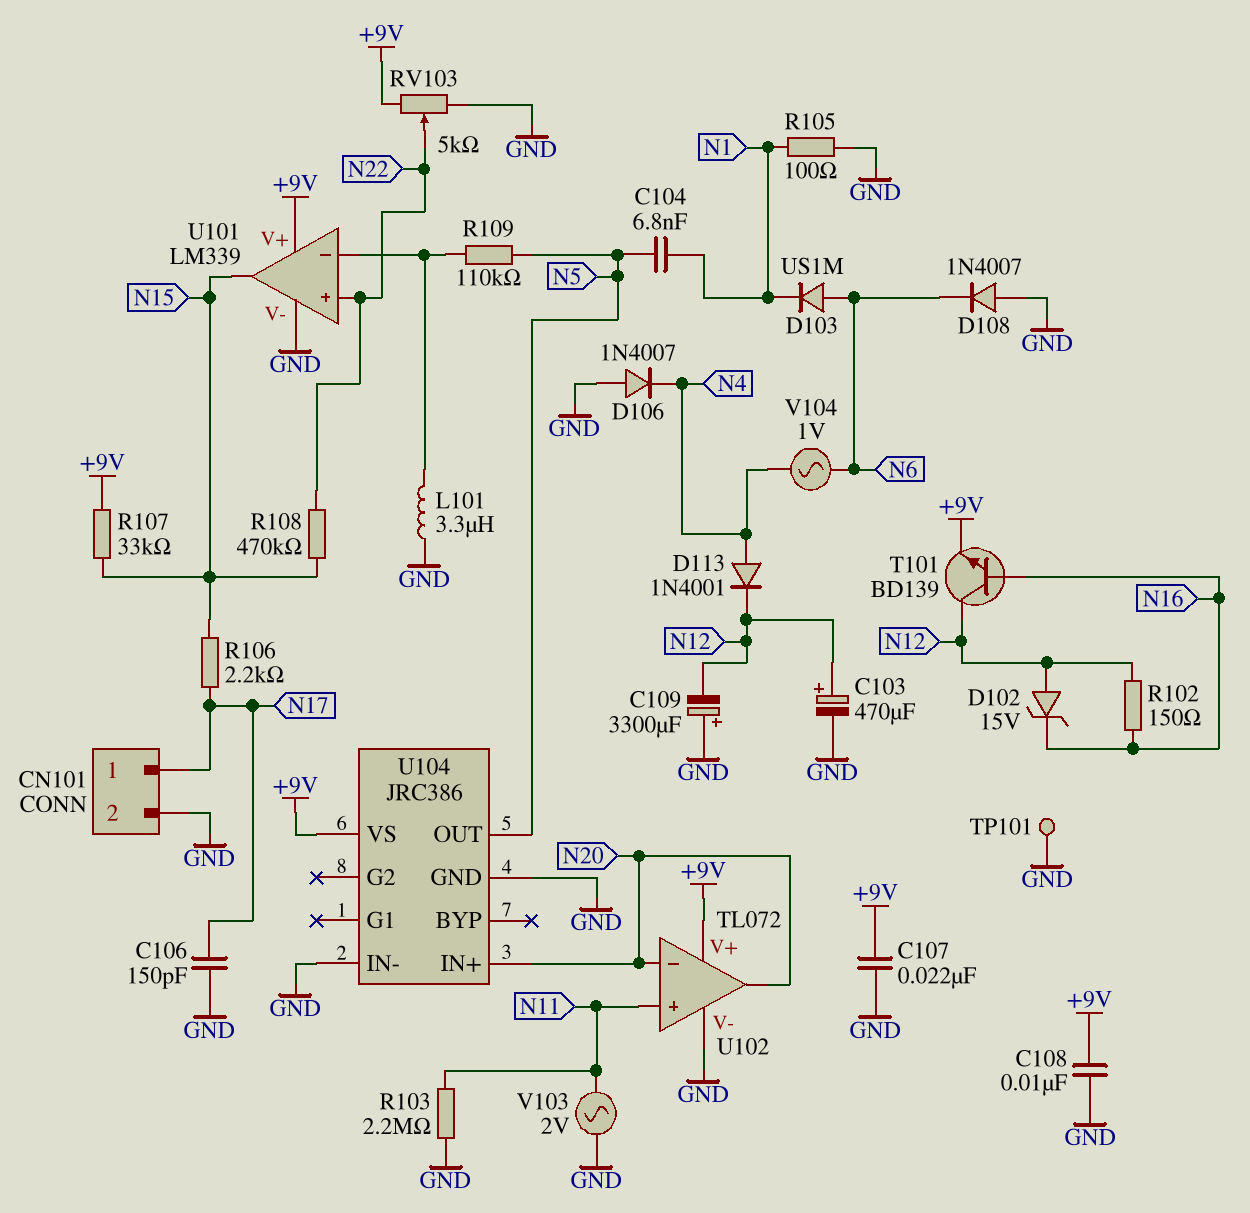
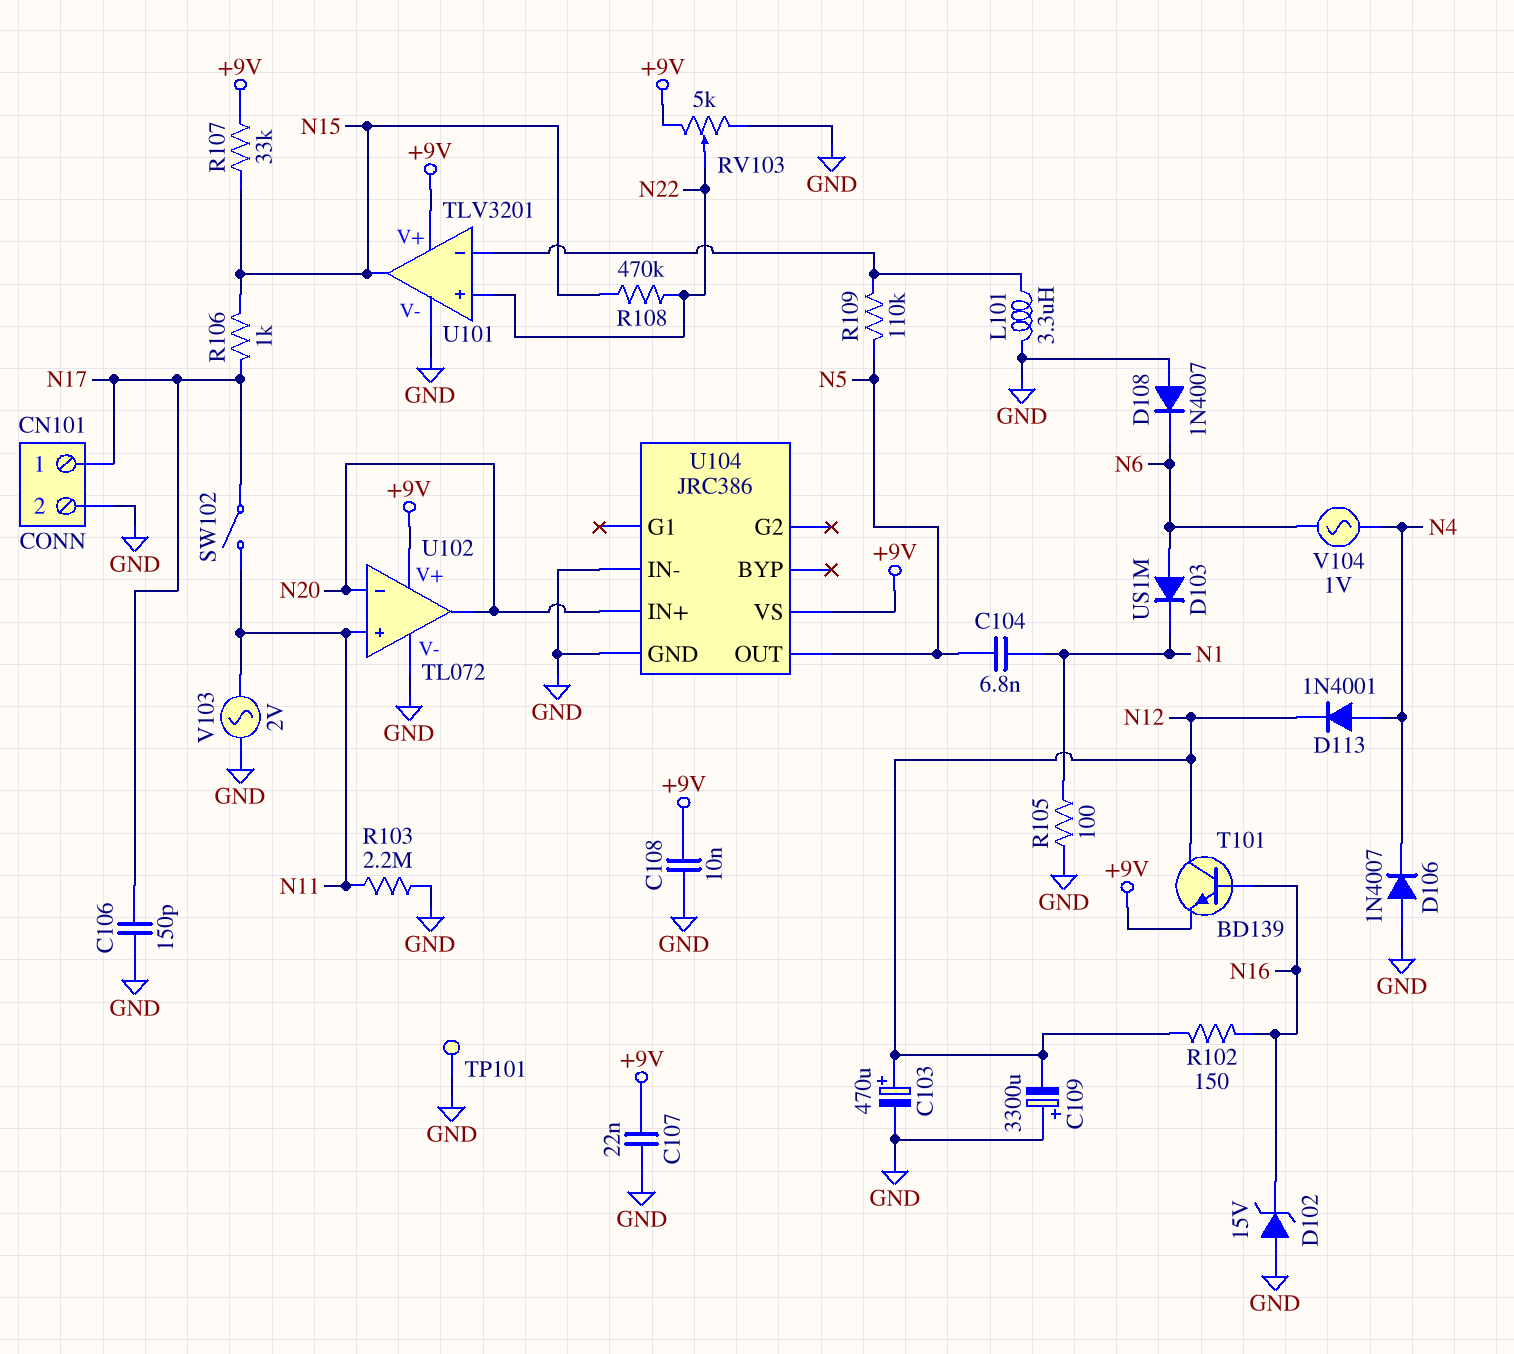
D102: zener 15V (A N12, K N16) -> zener 15V (A GND, K N16)
R106: 2.2k (N15, N17) -> 1k (N15, N17)
SW102: none -> switch (N11, N17)
U101: LM339 -> TLV3201

